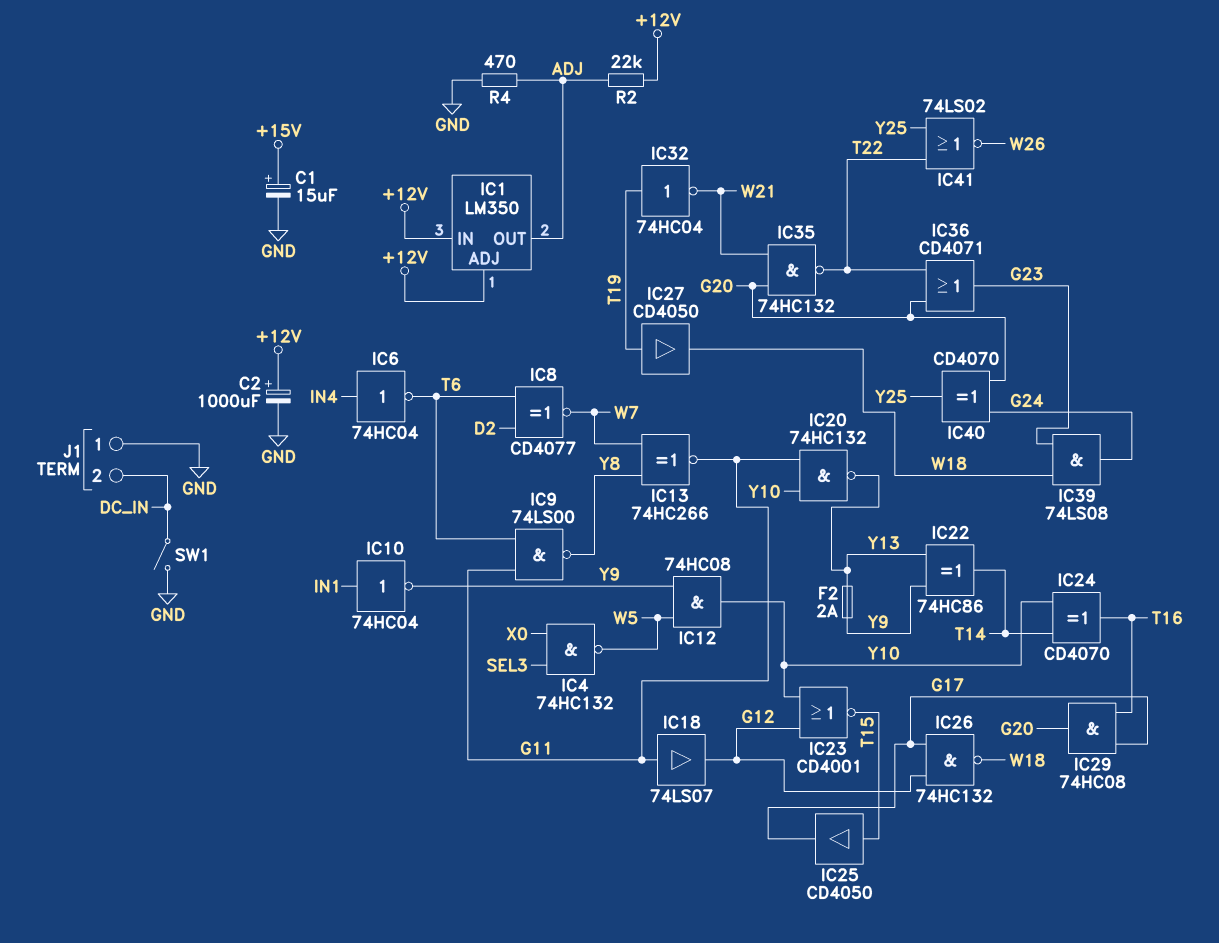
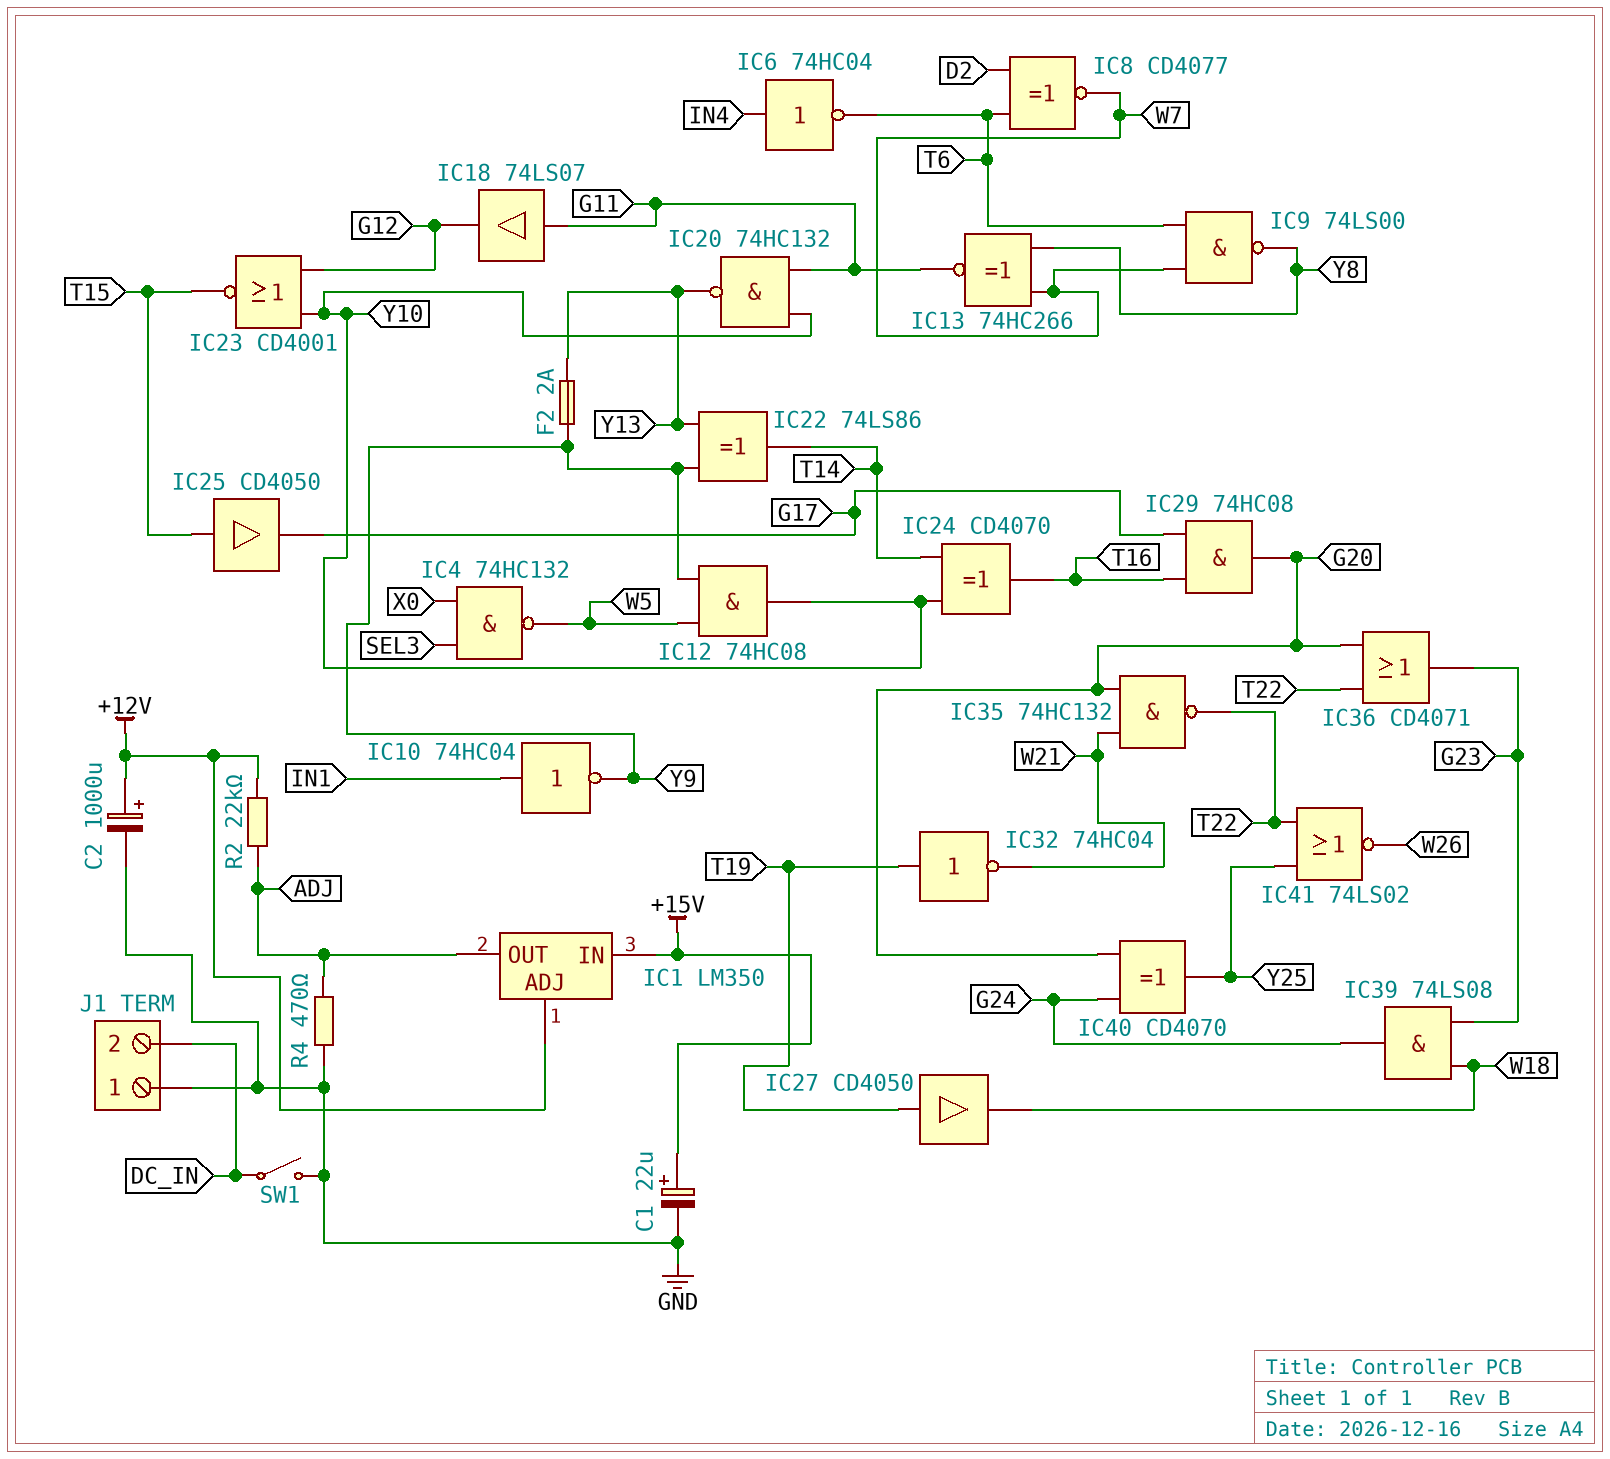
C1: 15uF (plus +15V, minus GND) -> 22uF (plus +15V, minus GND)
IC1 pin IN: +12V -> +15V
IC9: NAND 74LS00 (in G11, in T6, out Y8) -> NAND 74LS00 (in T6, in W7, out Y8)
IC22: XOR 74HC86 (in Y9, in Y13, out T14) -> XOR 74LS86 (in Y9, in Y13, out T14)
IC26: NAND 74HC132 (in G12, in G17, out W18) -> none

